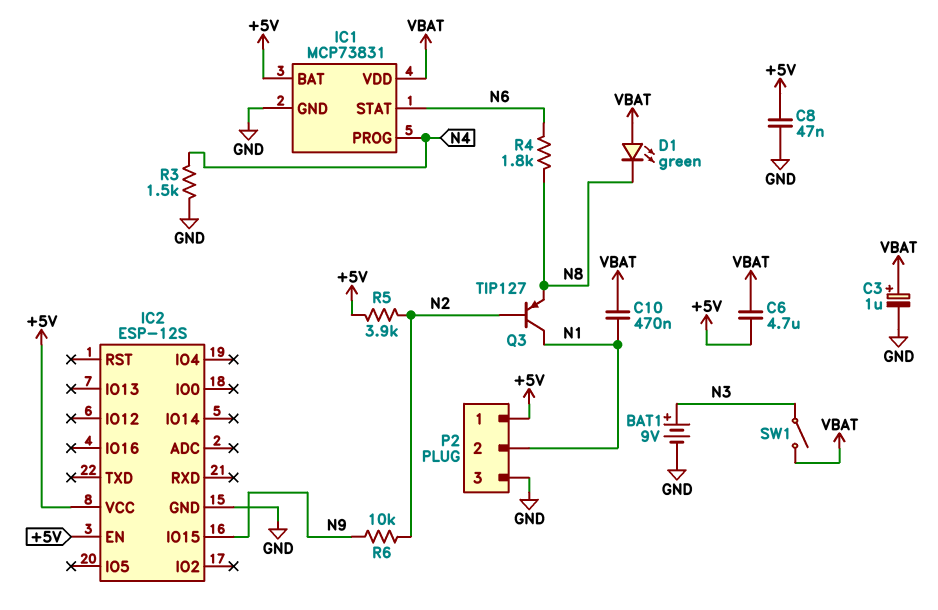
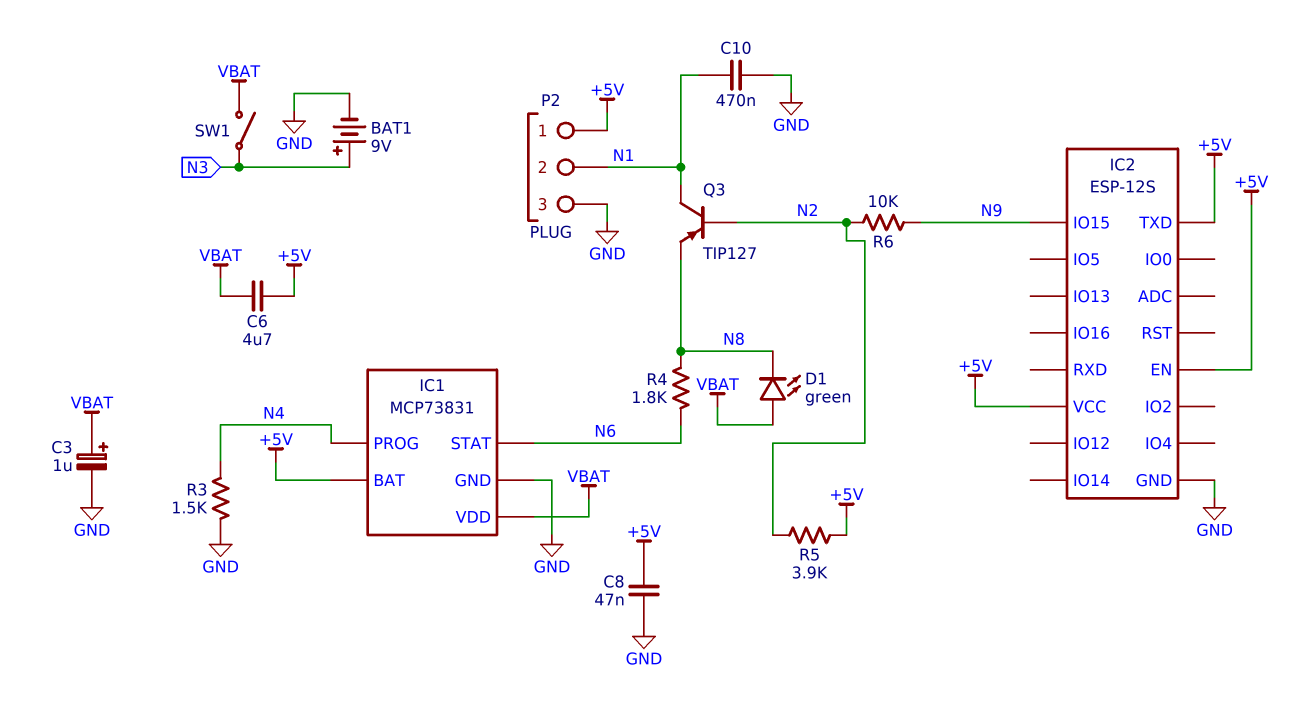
C10: 470nF (N1, VBAT) -> 470nF (GND, N1)
IC2 pin TXD: none -> +5V

